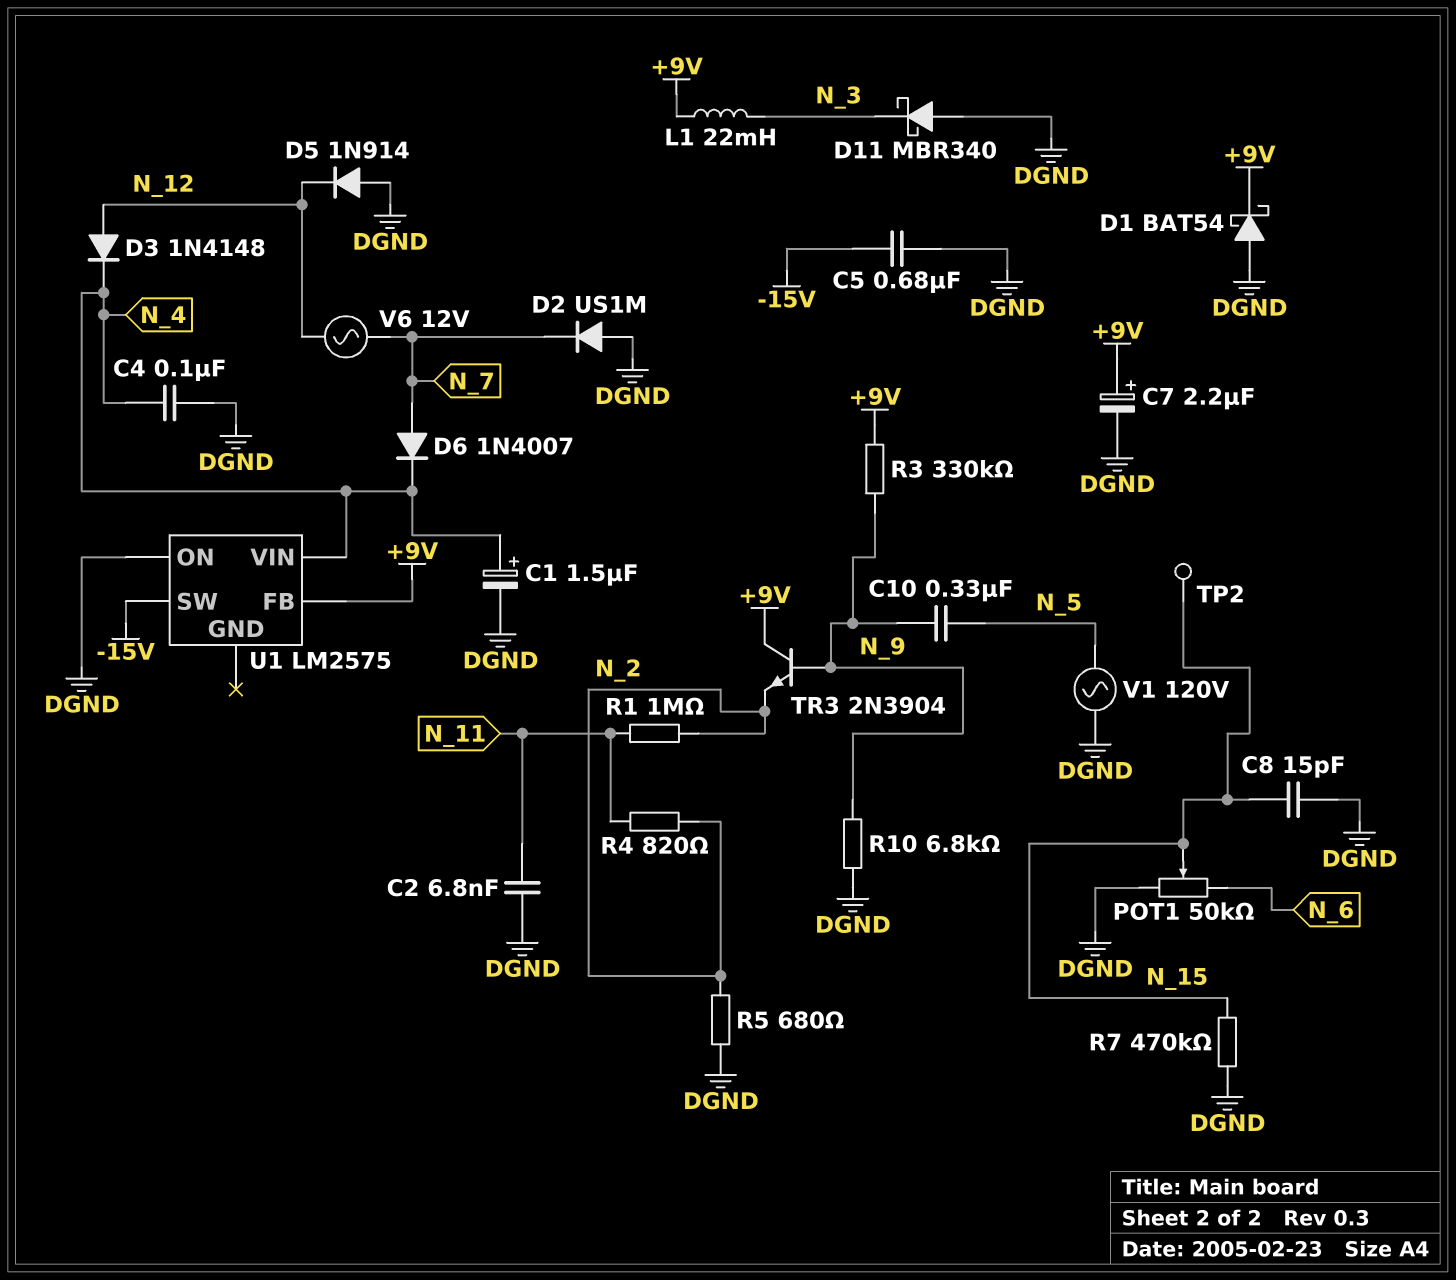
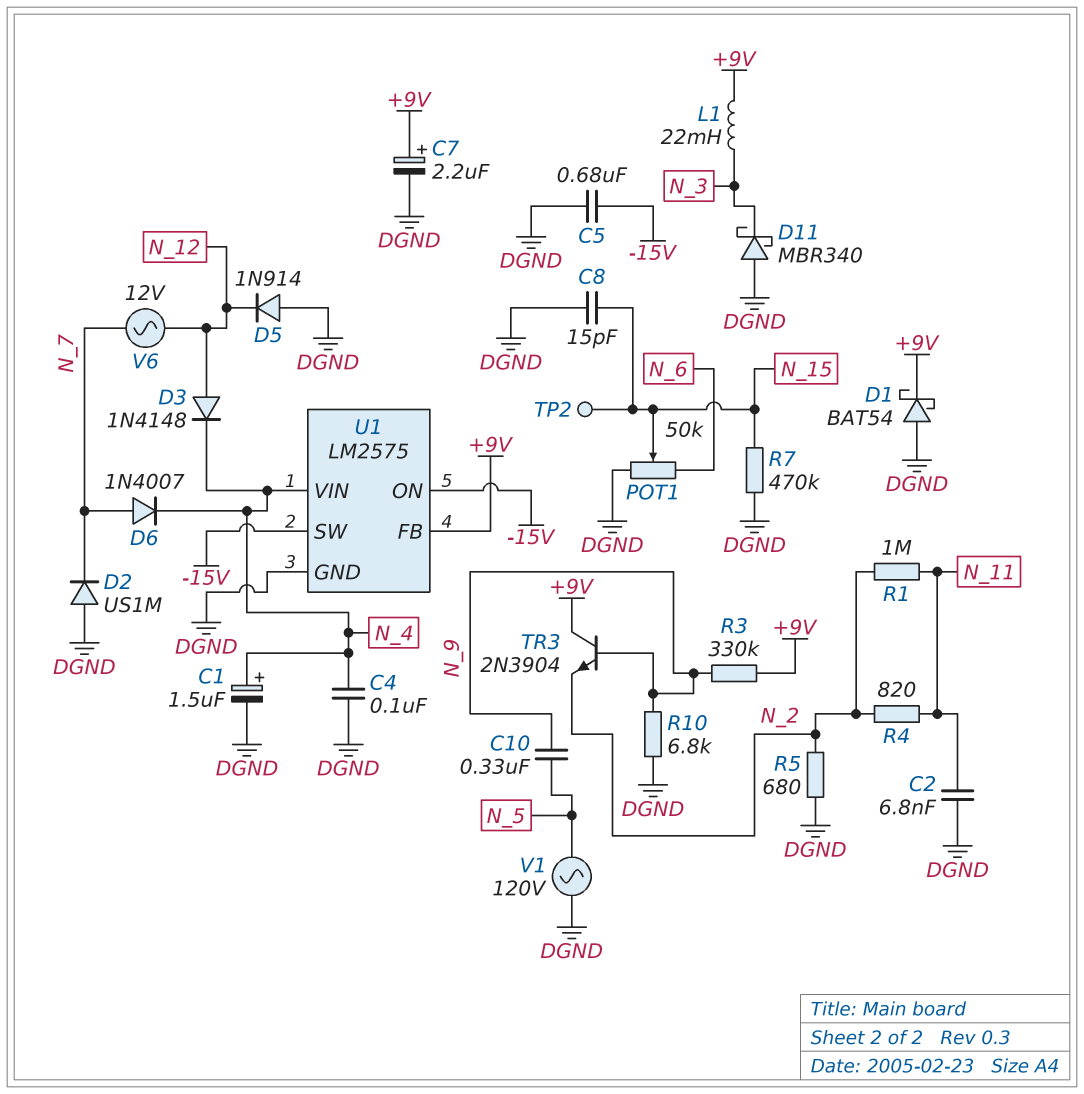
U1 pin GND: none -> DGND
U1 pin ON: DGND -> -15V

